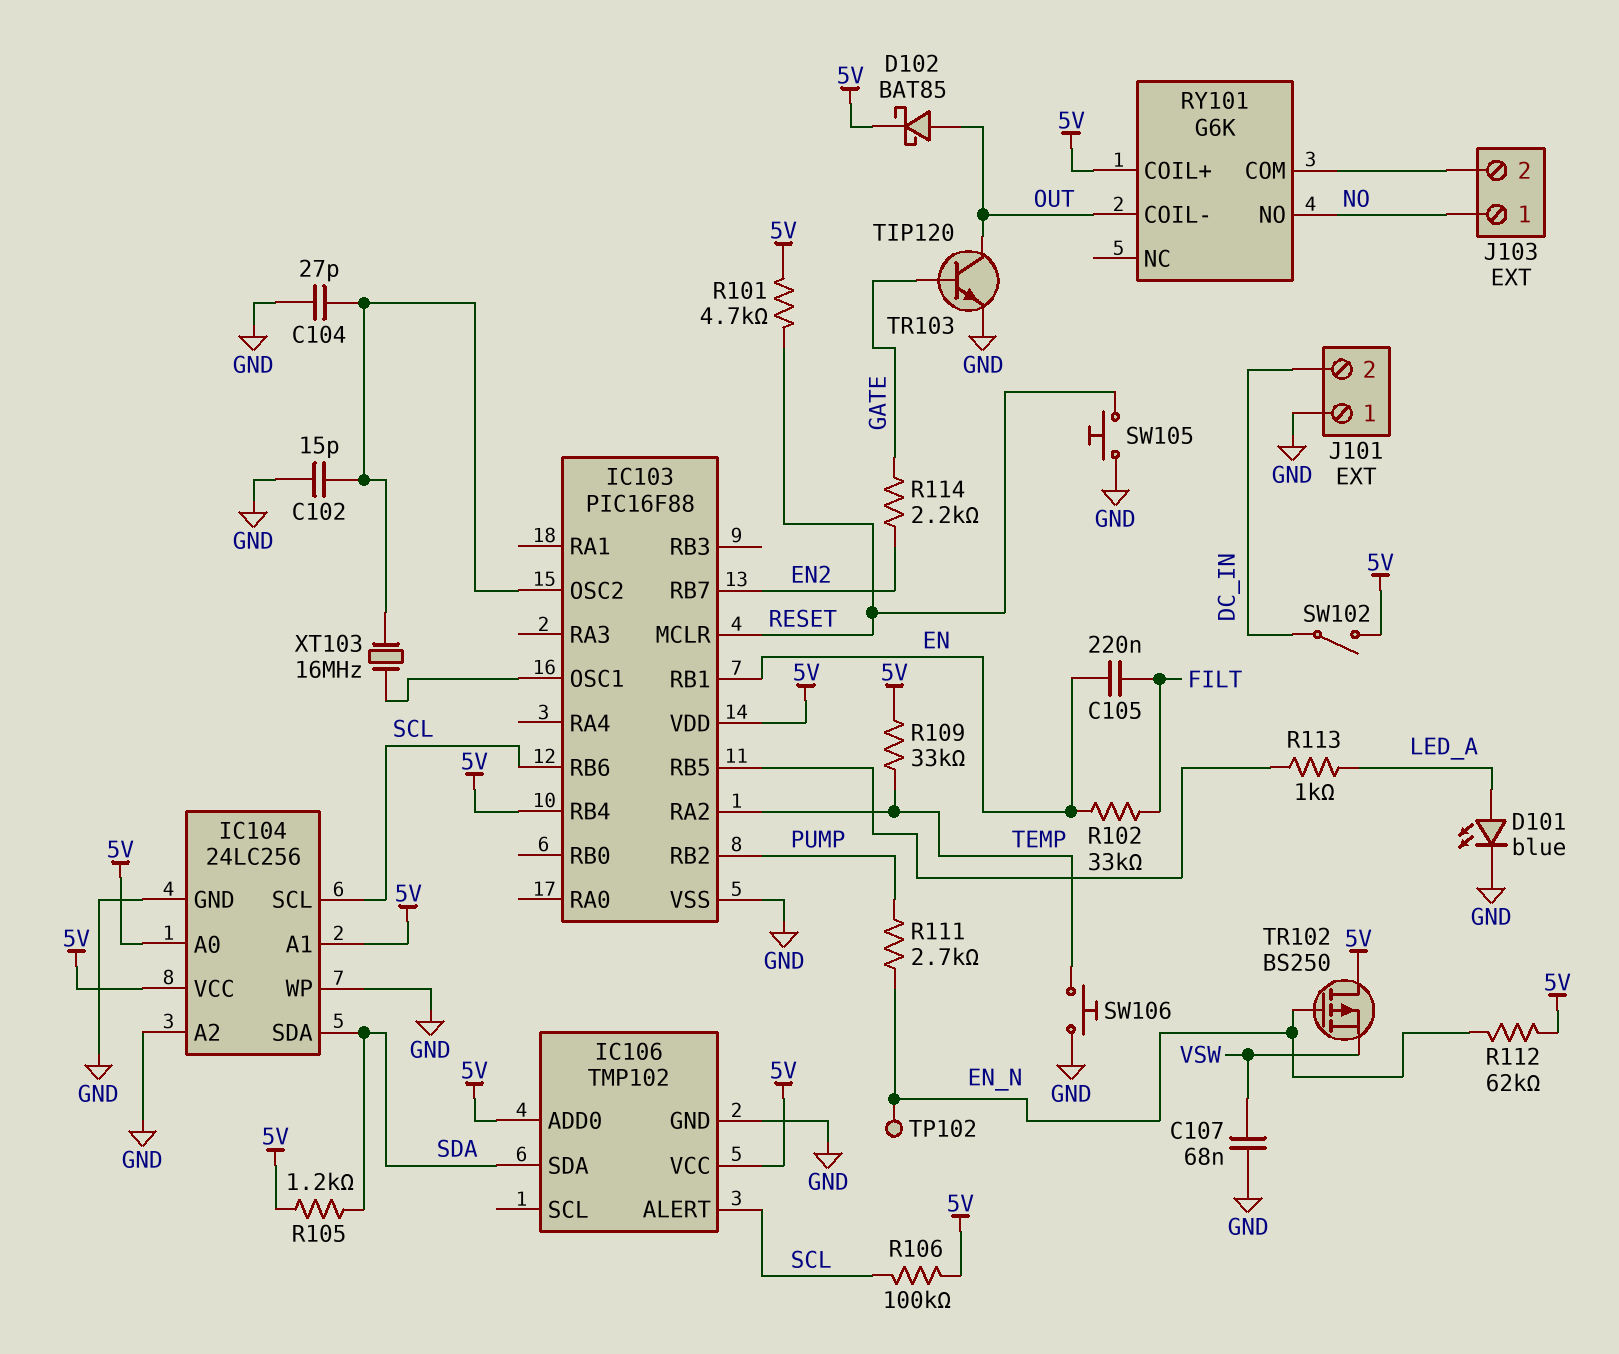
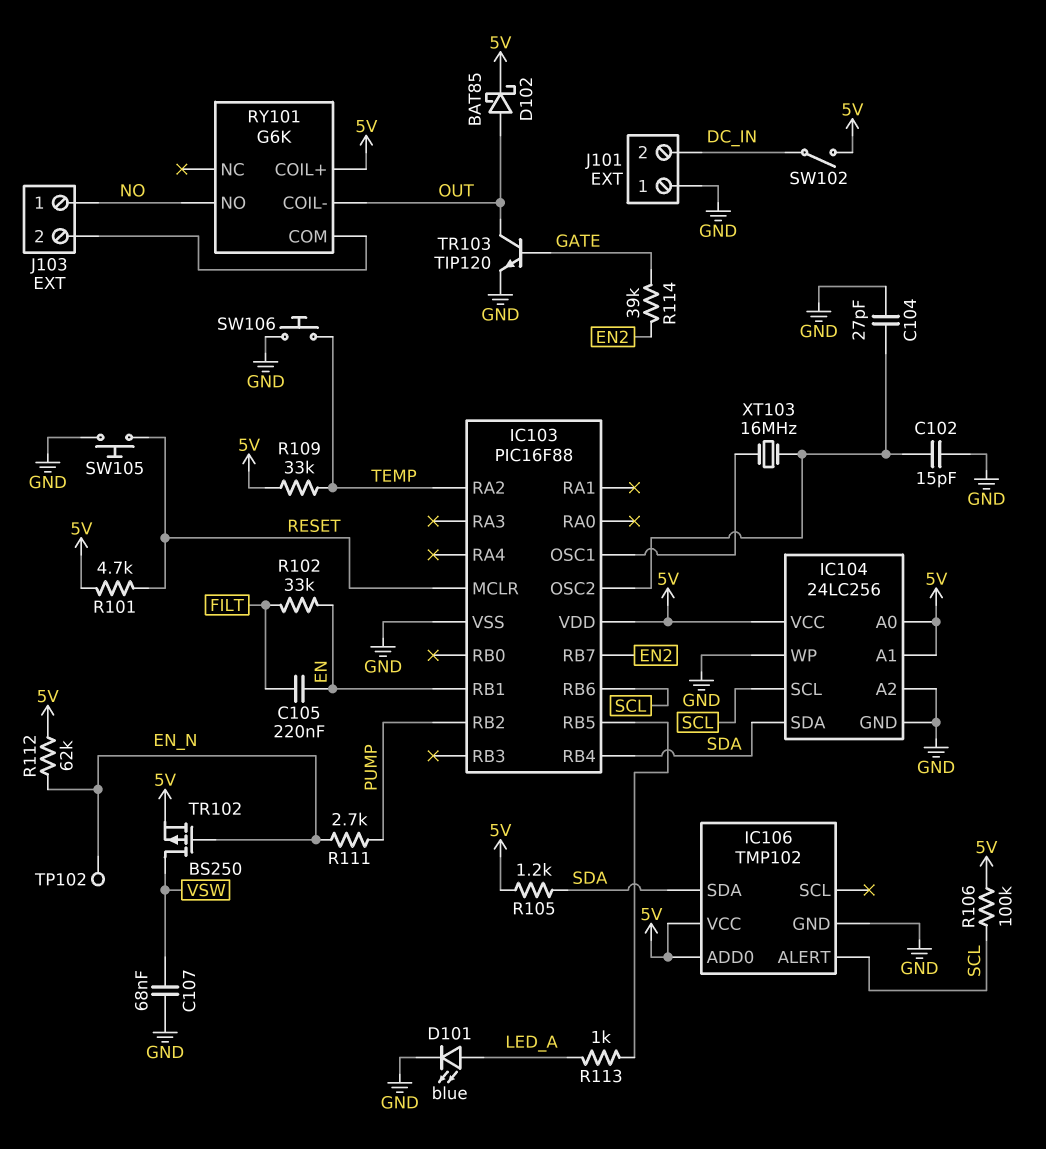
IC103 pin RB4: 5V -> SDA
R114: 2.2k (EN2, GATE) -> 39k (EN2, GATE)
TR102: PMOS BS250 (G EN_N, D 5V, S VSW) -> PMOS BS250 (G EN_N, D VSW, S 5V)

